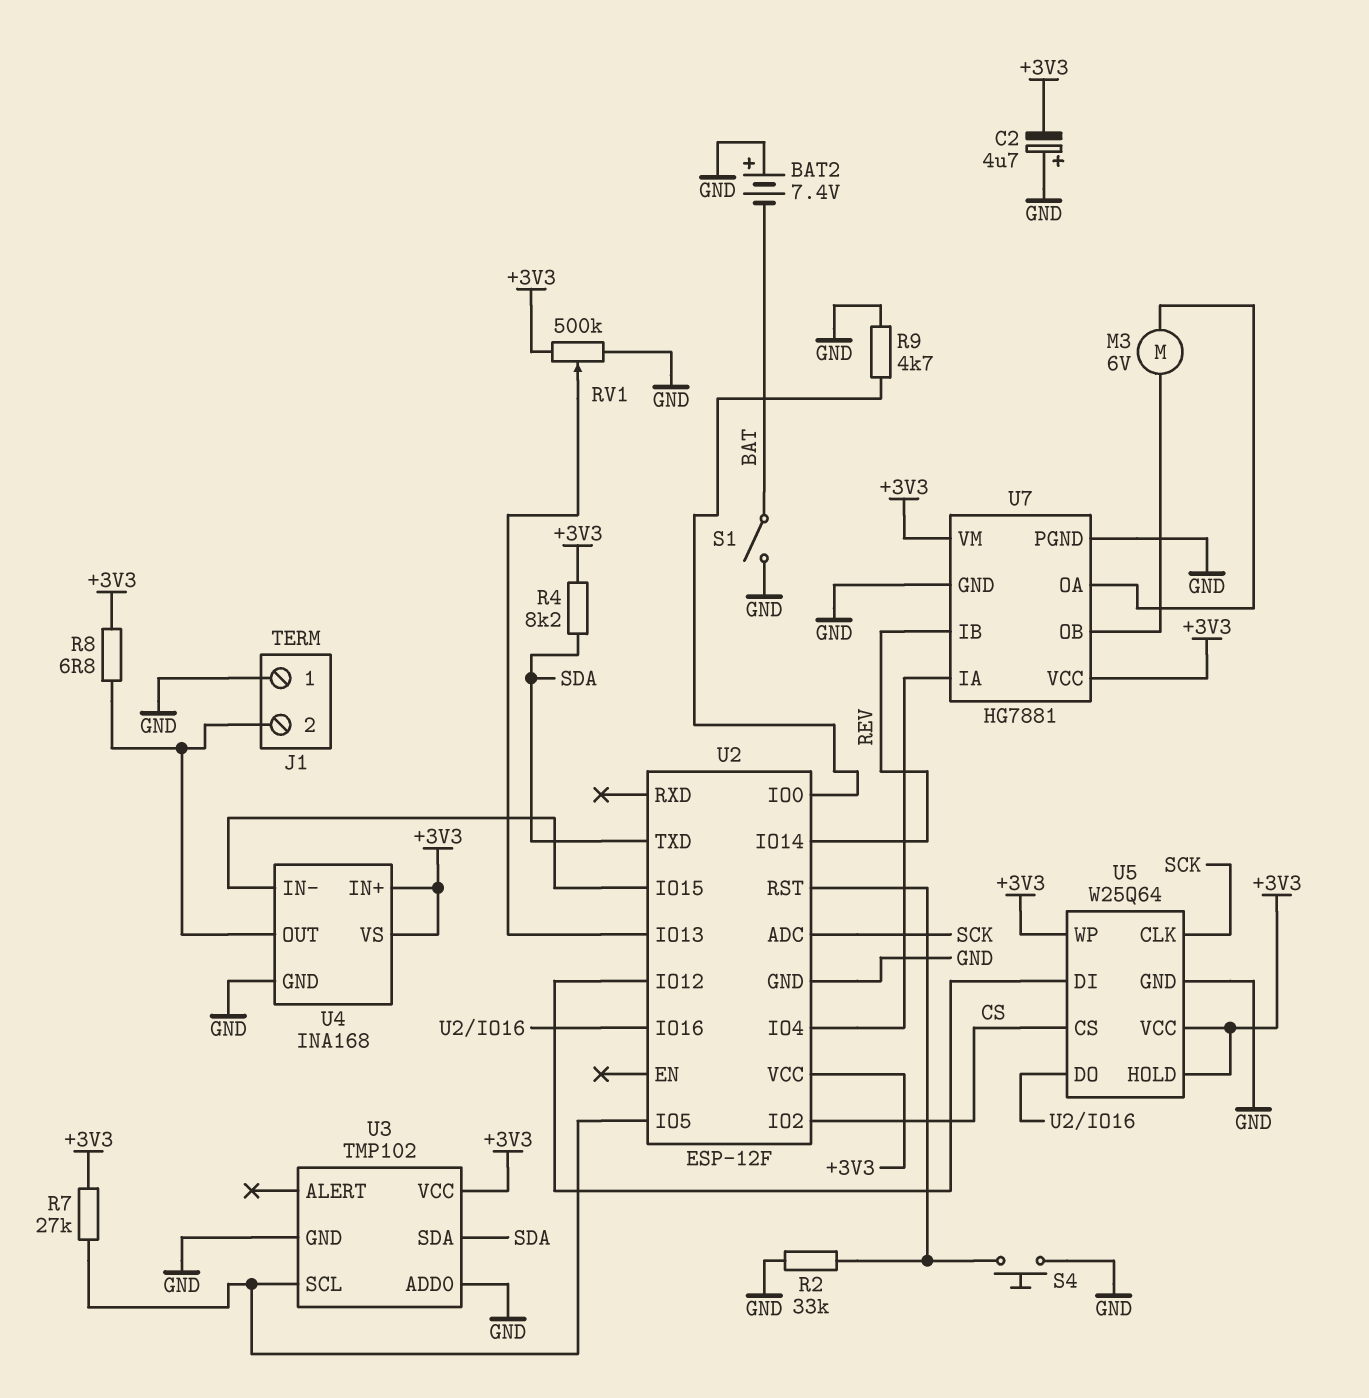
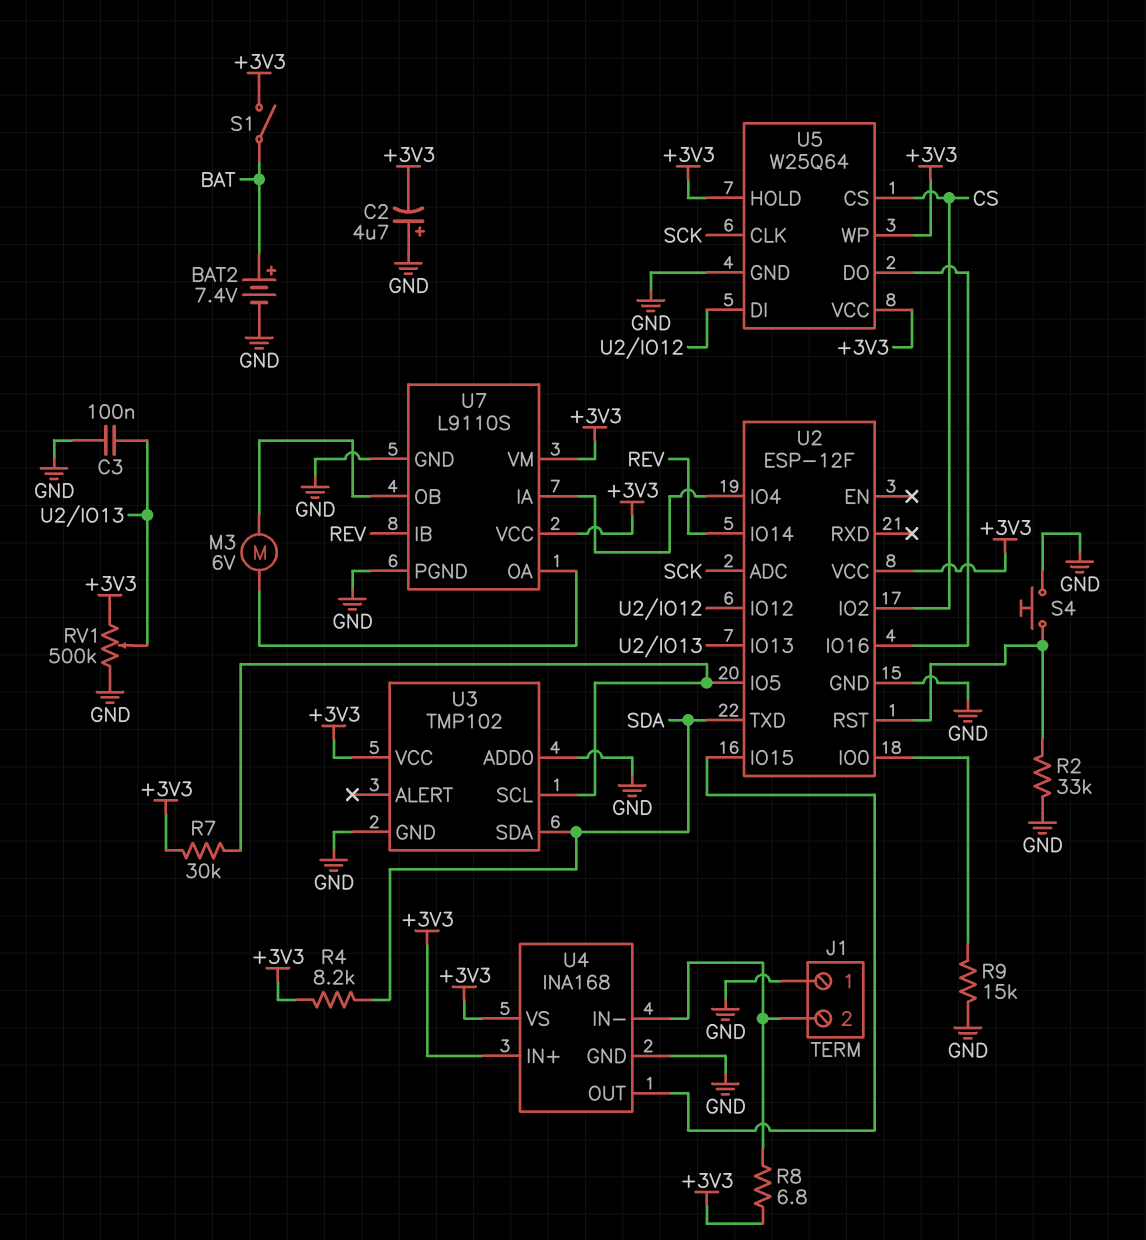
BAT2: 7.4V (plus GND, minus BAT) -> 7.4V (plus BAT, minus GND)
C3: none -> 100nF (GND, U2/IO13)
R7: 27k (+3V3, U2/IO5) -> 30k (+3V3, U2/IO5)
R9: 4.7k (GND, U2/IO0) -> 15k (GND, U2/IO0)
S1: switch (BAT, GND) -> switch (+3V3, BAT)
U4 pin IN-: U2/IO15 -> J1/2
U4 pin OUT: J1/2 -> U2/IO15
U7: HG7881 -> L9110S

